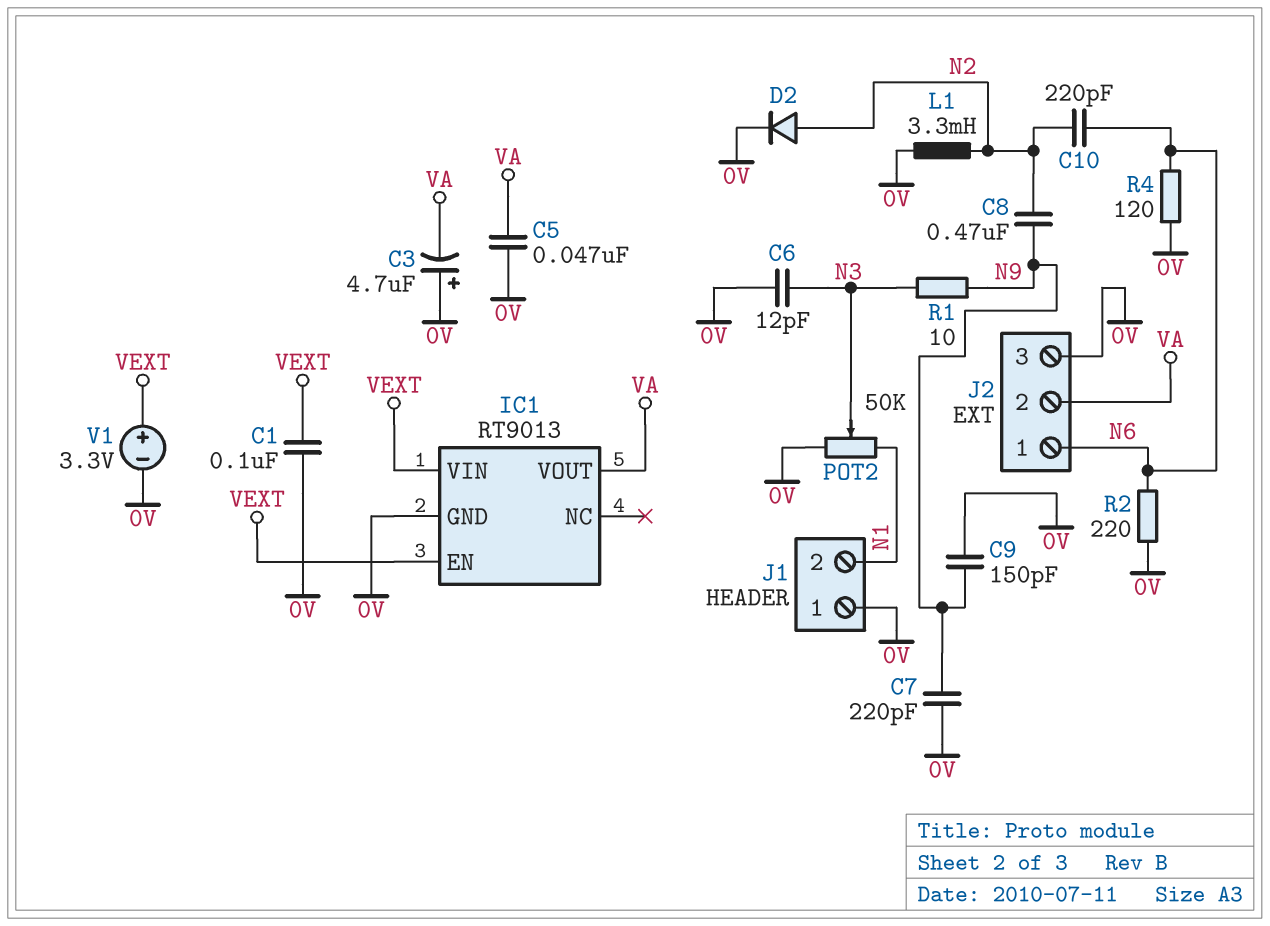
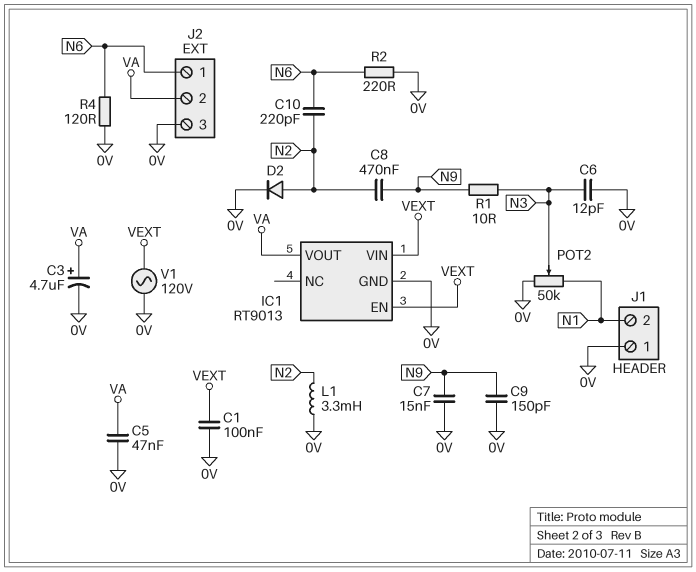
C3: 4.7uF (plus 0V, minus VA) -> 4.7uF (plus VA, minus 0V)
C7: 220pF (0V, N9) -> 15nF (0V, N9)
V1: 3.3V (plus VEXT, minus 0V) -> AC 120V (0V, VEXT)

